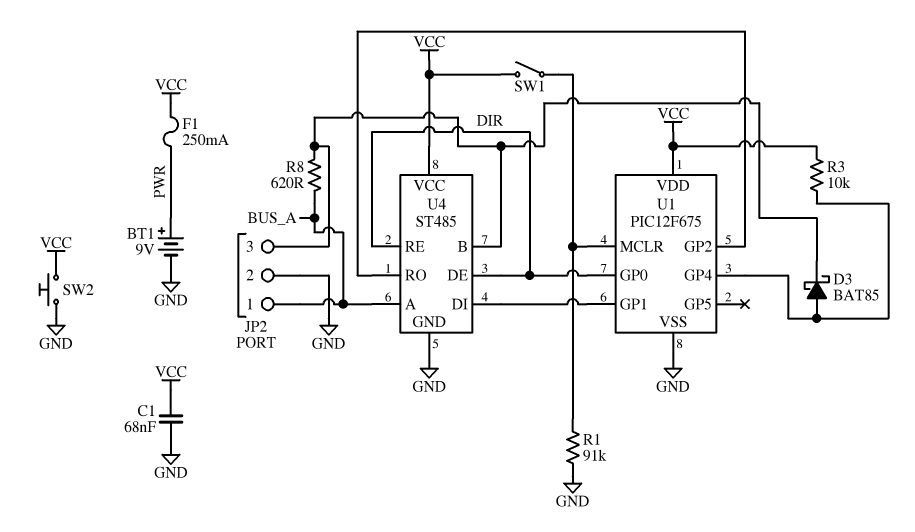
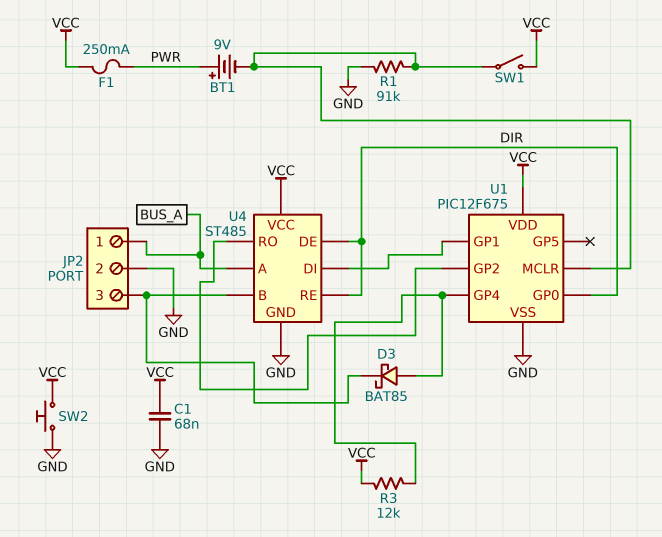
BT1: 9V (plus PWR, minus GND) -> 9V (plus PWR, minus U1/MCLR)
R3: 10k (U1/GP4, VCC) -> 12k (U1/GP4, VCC)
R8: 620 (BUS_A, JP2/3) -> none

